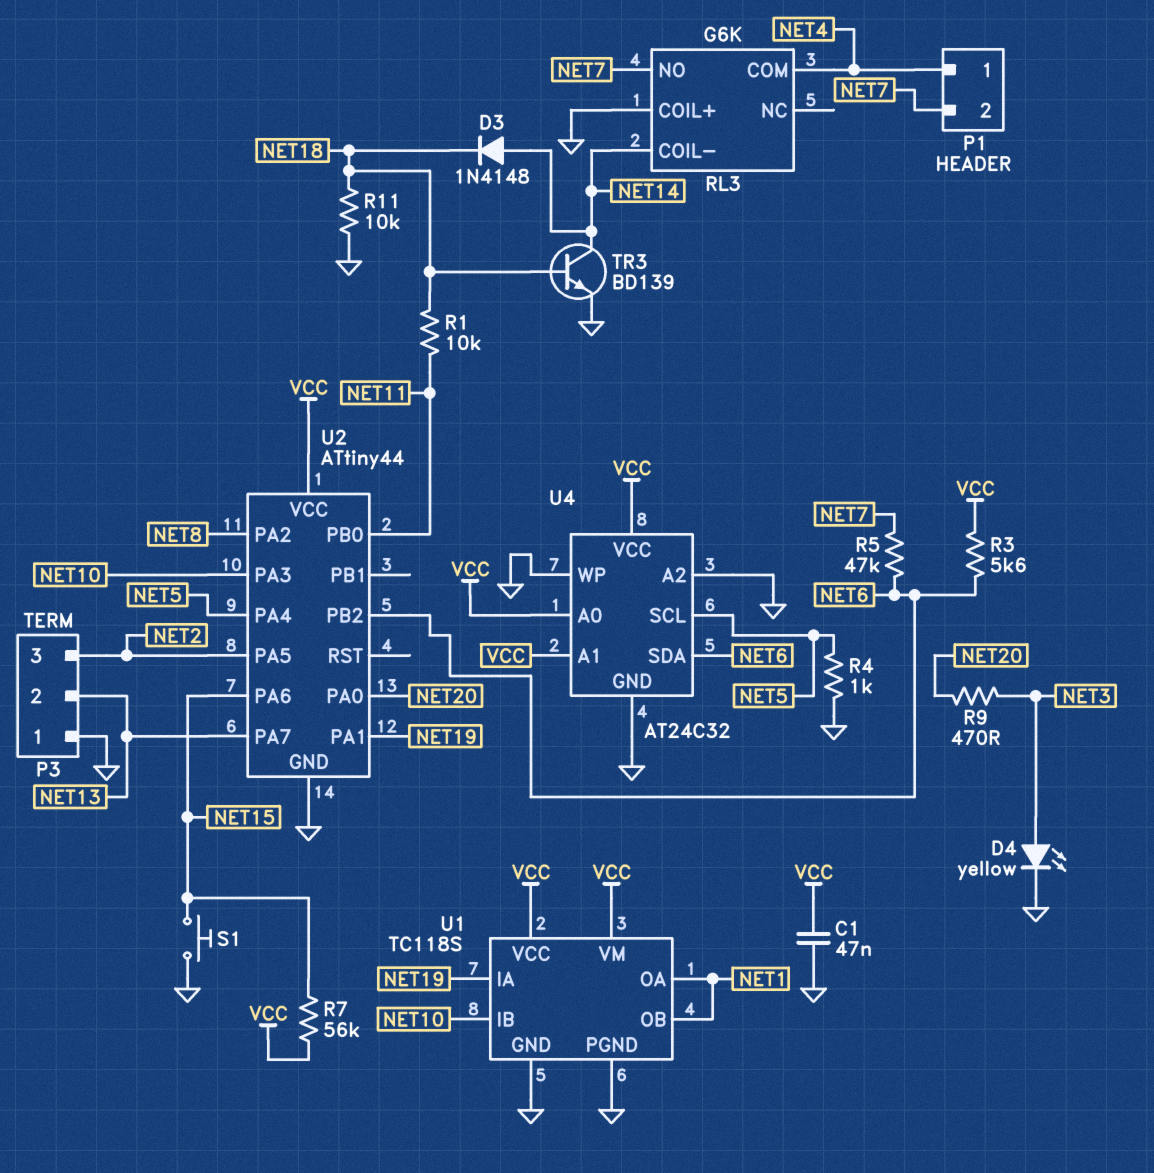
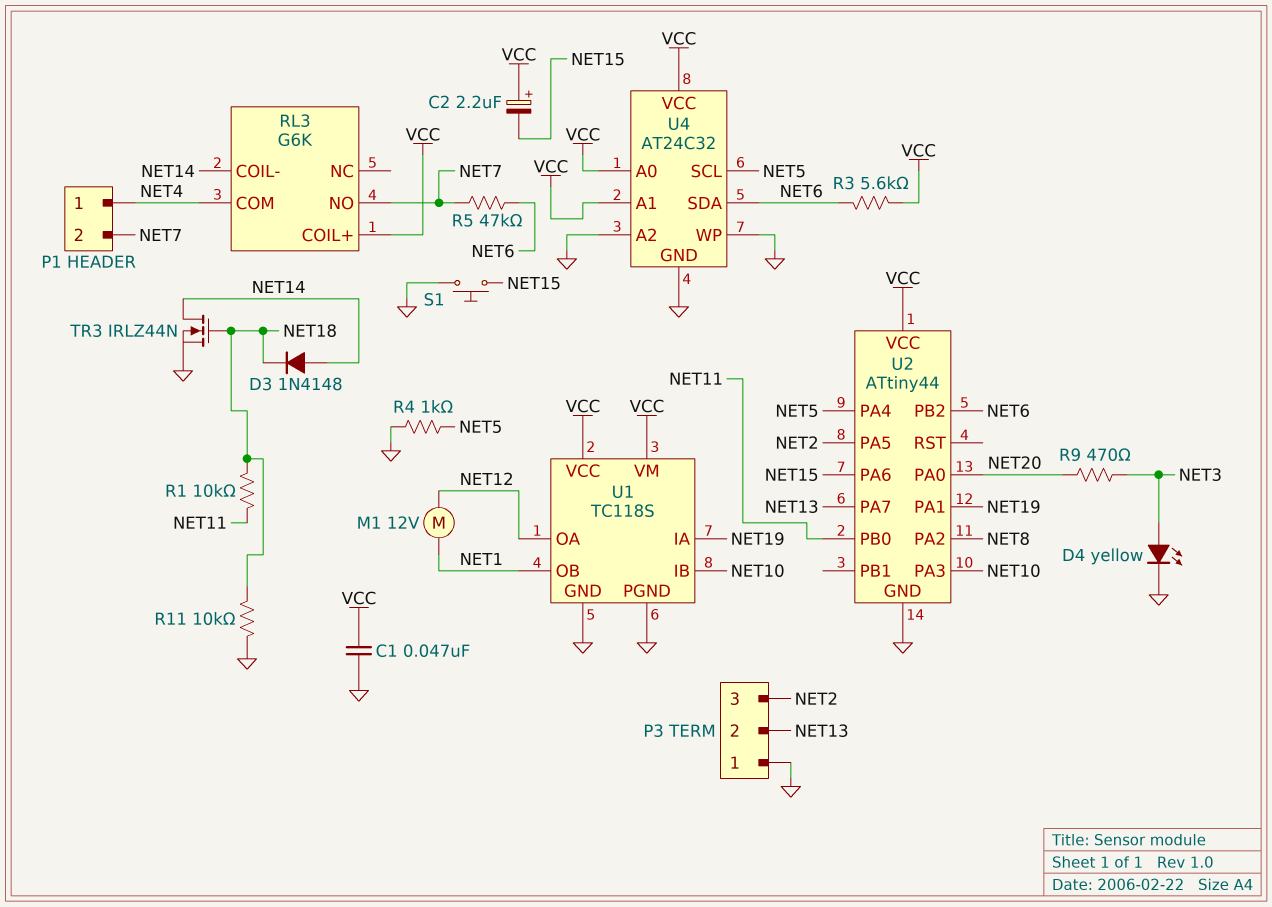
C2: none -> 2.2uF (plus VCC, minus NET15)
M1: none -> motor 12V (NET1, NET12)
R7: 56k (NET15, VCC) -> none
RL3 pin COIL+: GND -> VCC
TR3: NPN BD139 (B NET18, C NET14, E GND) -> NMOS IRLZ44N (G NET18, D NET14, S GND)
U1 pin OA: NET1 -> NET12

